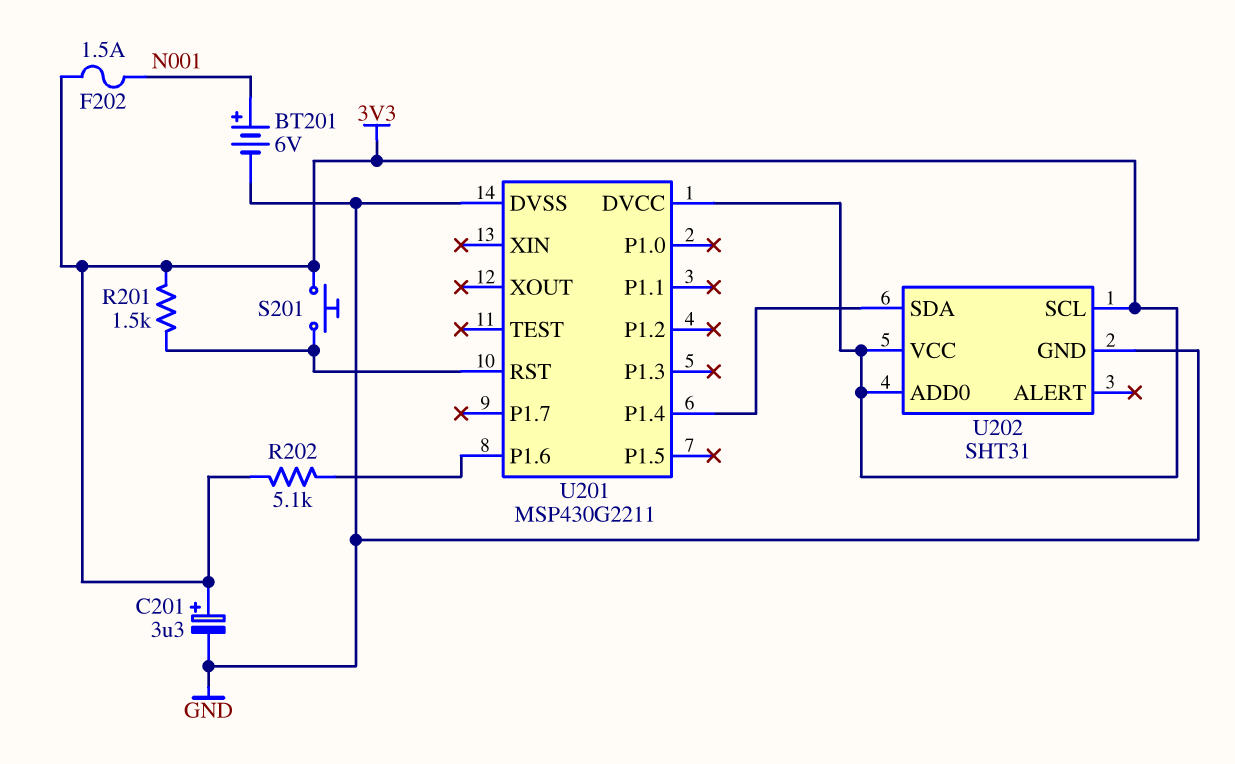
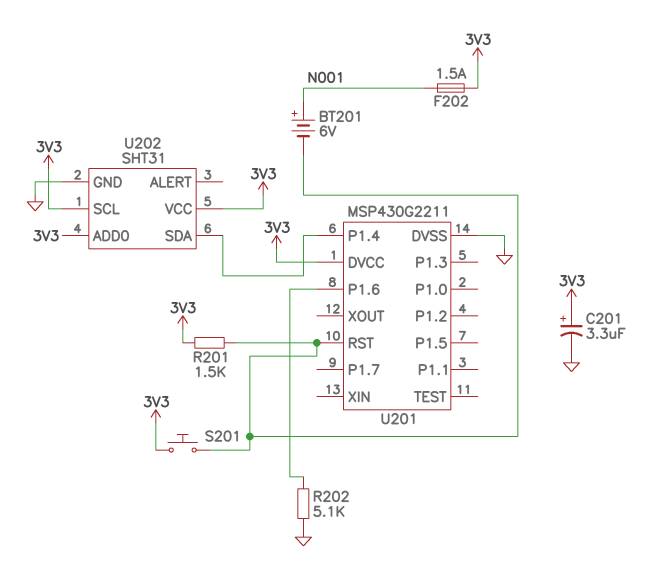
BT201: 6V (plus N001, minus GND) -> 6V (plus N001, minus U201/RST)
R202: 5.1k (3V3, U201/P1.6) -> 5.1k (GND, U201/P1.6)

